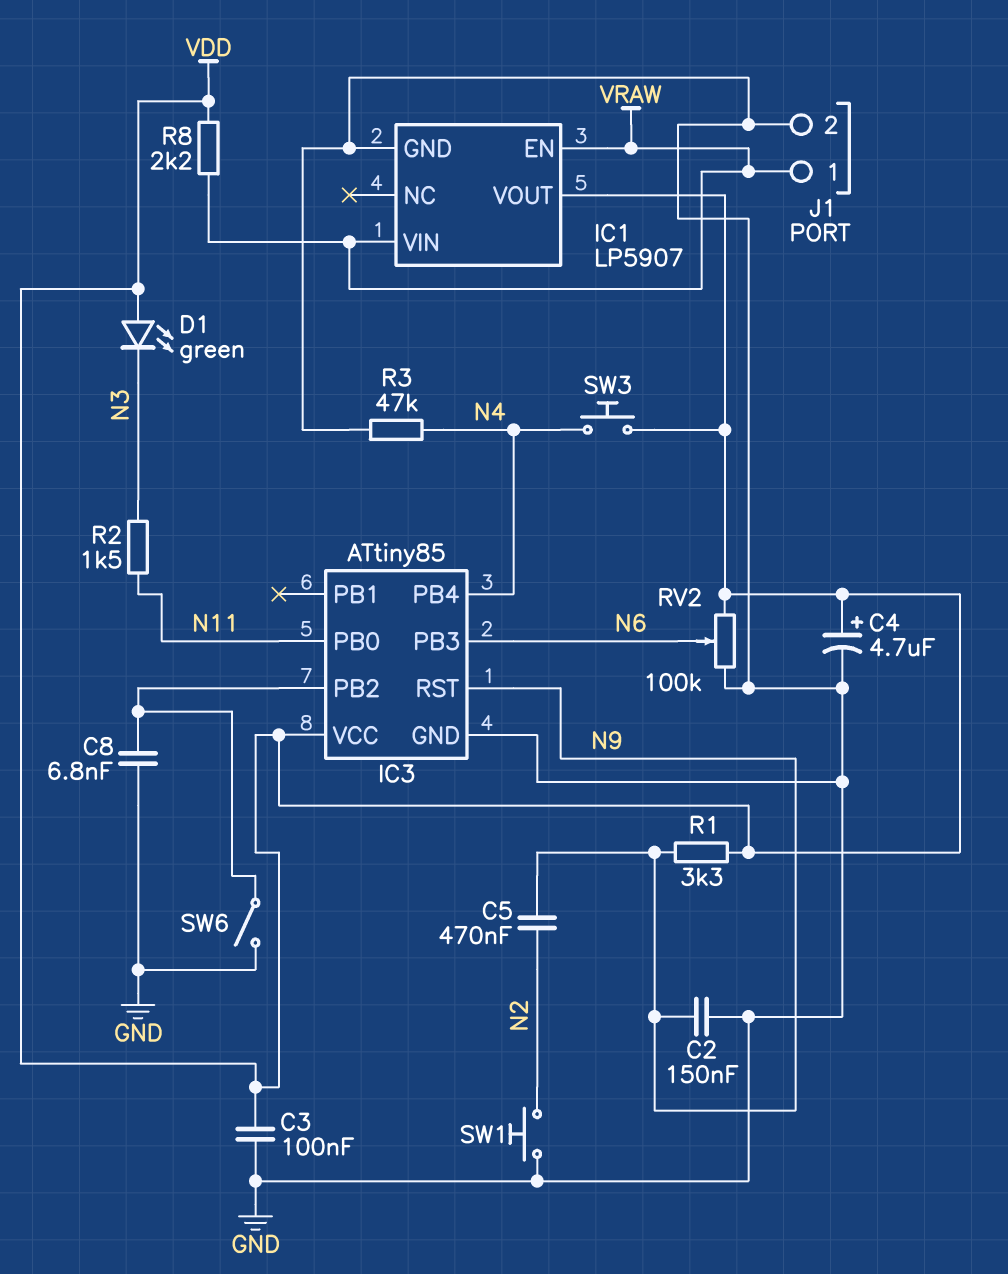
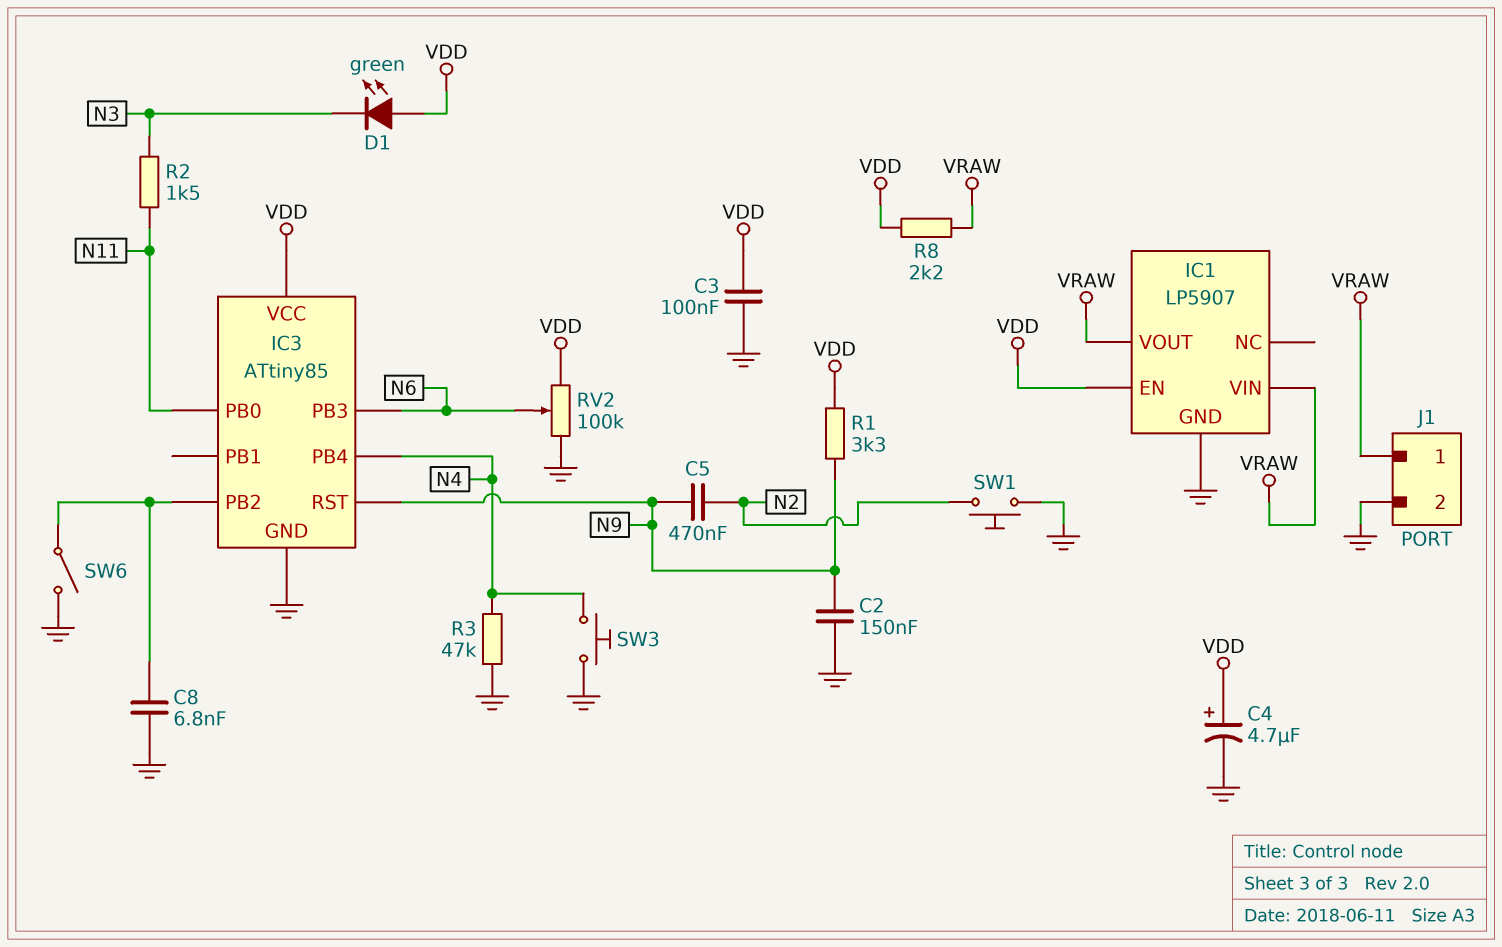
IC1 pin EN: VRAW -> VDD
IC1 pin VOUT: VDD -> VRAW
SW3: button (N4, VDD) -> button (GND, N4)

